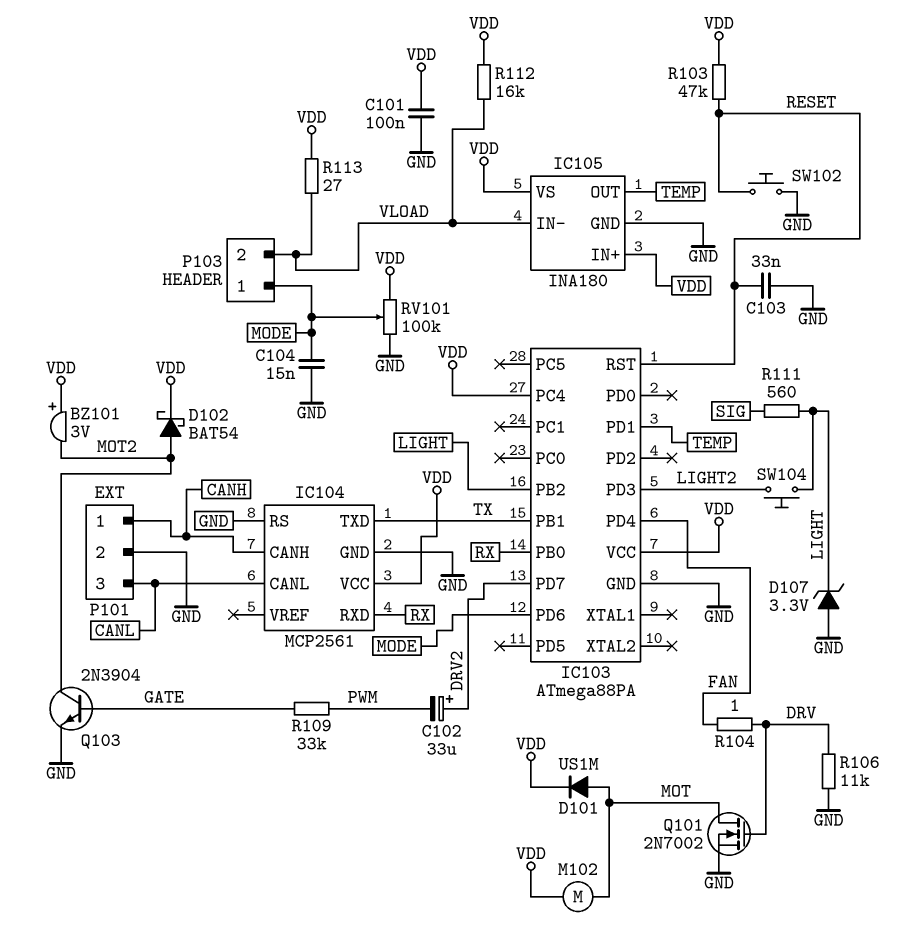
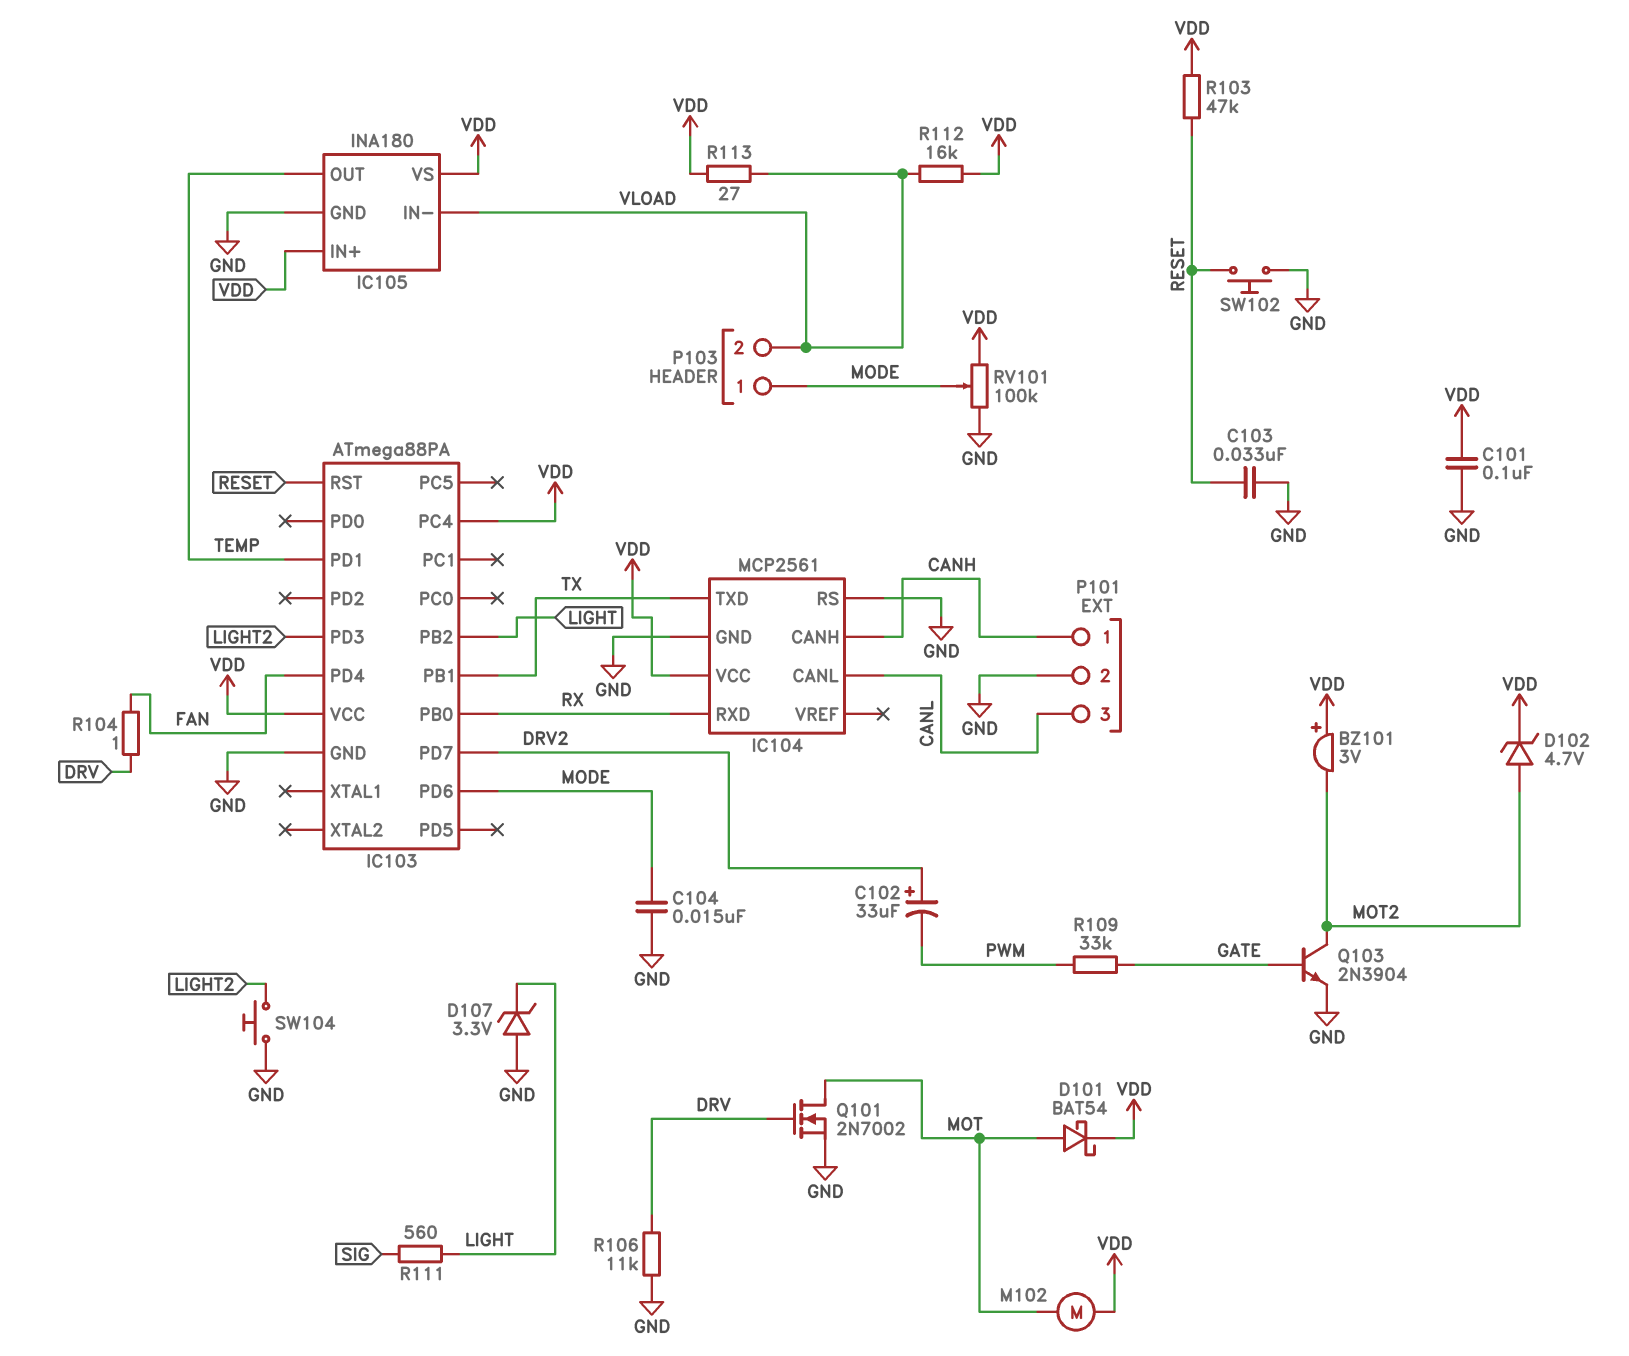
D101: diode US1M (A MOT, K VDD) -> schottky BAT54 (A MOT, K VDD)
D102: schottky BAT54 (A MOT2, K VDD) -> zener 4.7V (A MOT2, K VDD)
SW104: button (LIGHT, LIGHT2) -> button (GND, LIGHT2)

